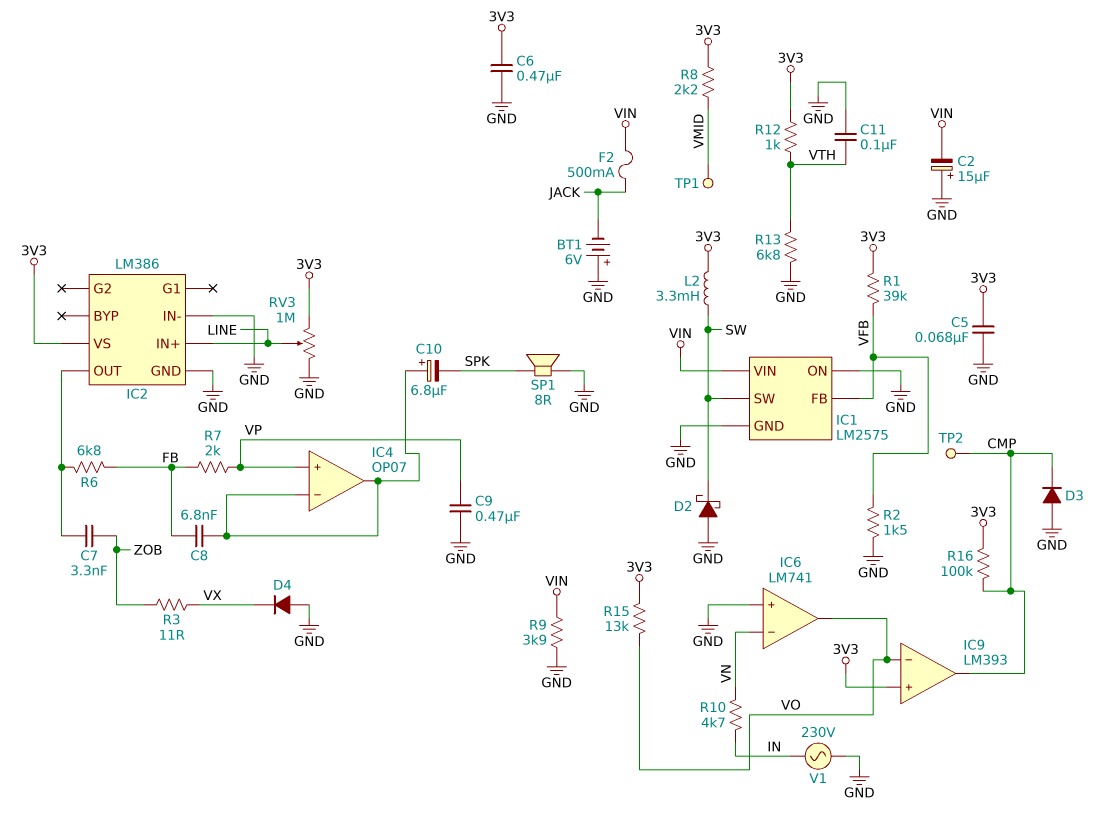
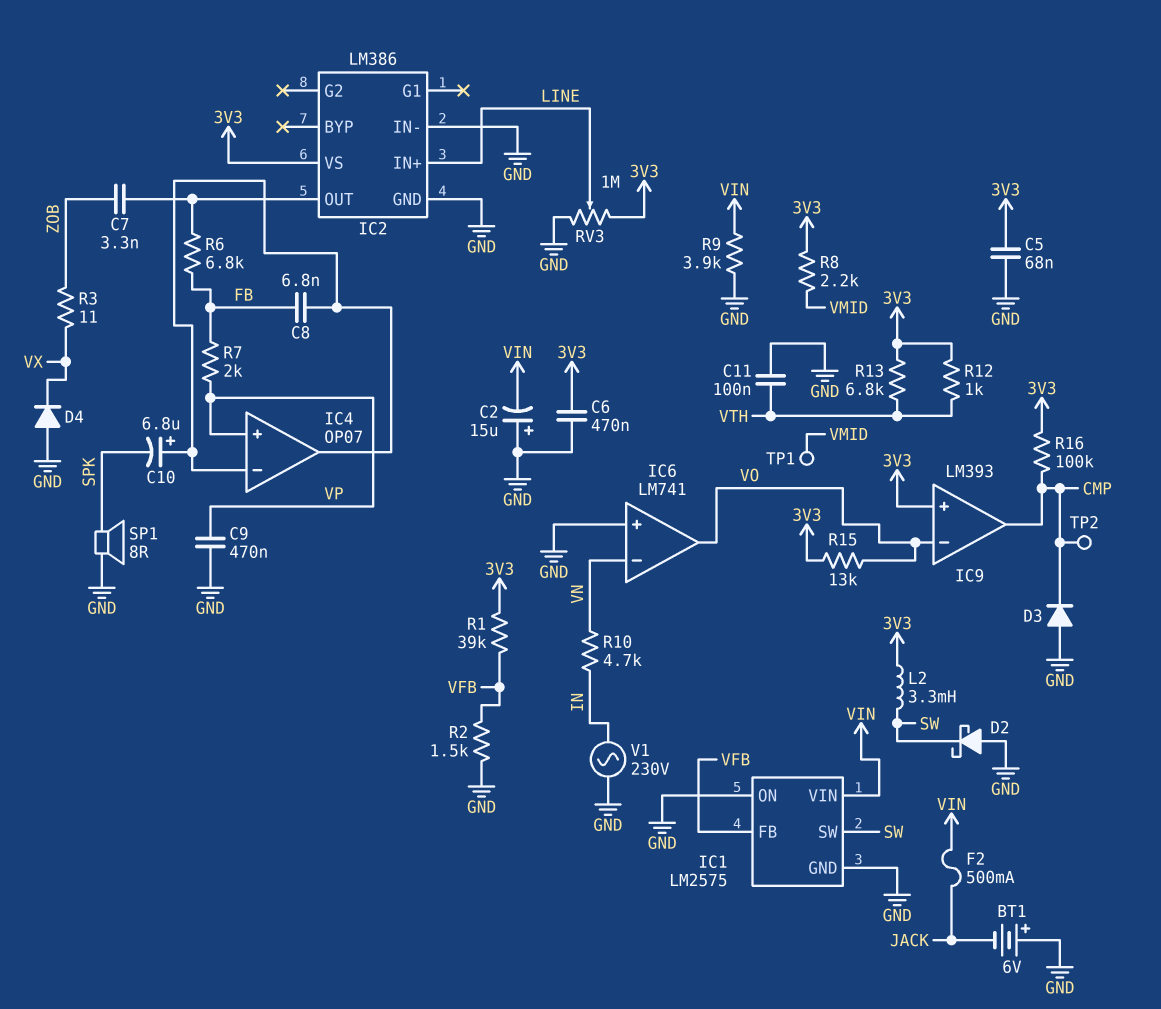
R13: 6.8k (GND, VTH) -> 6.8k (3V3, VTH)

